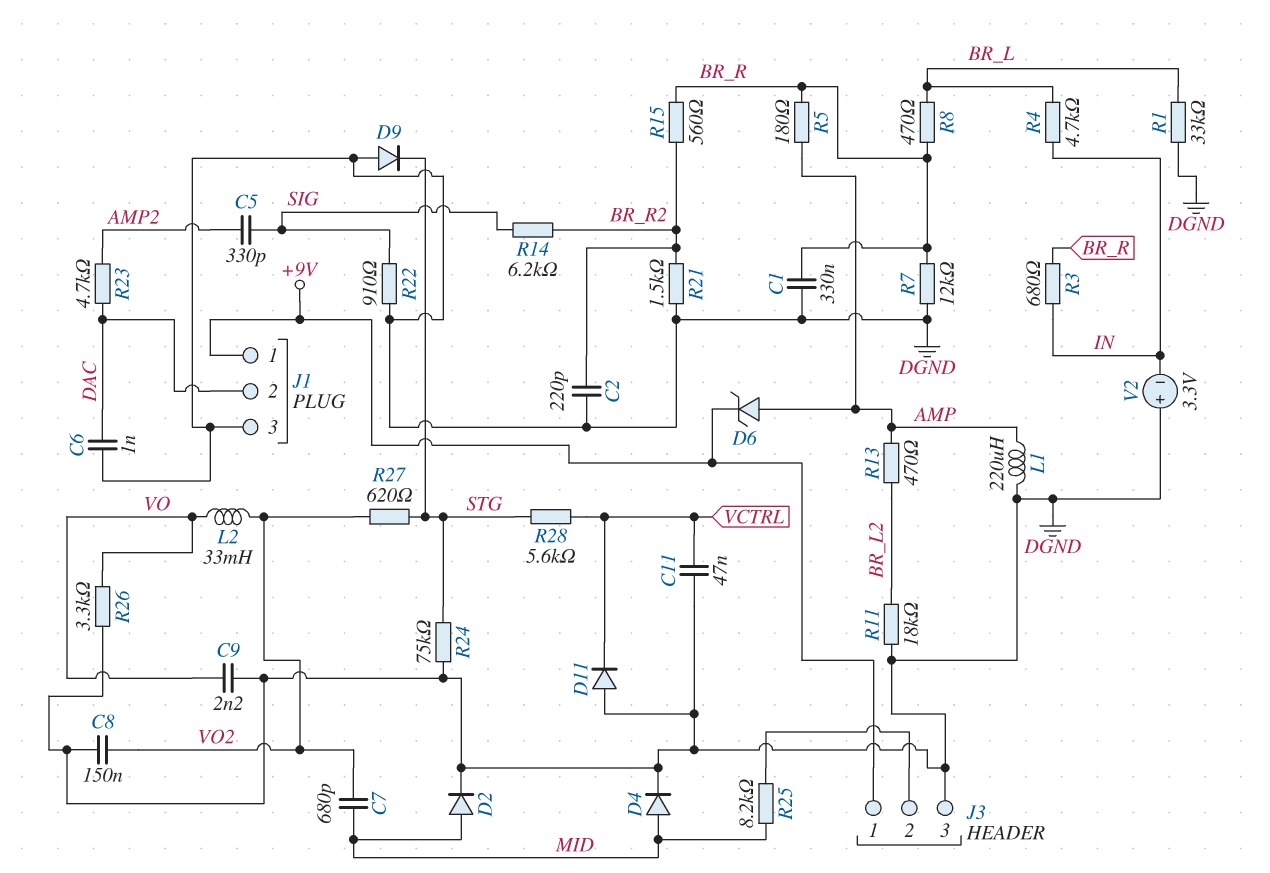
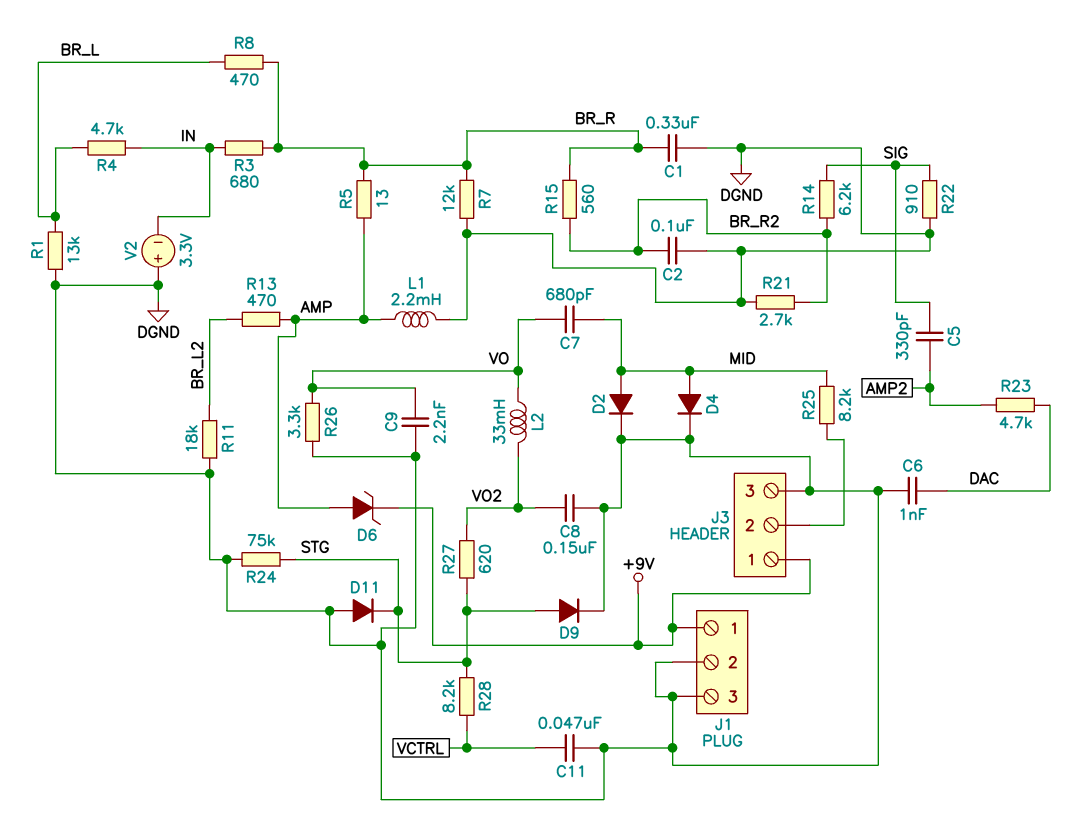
C2: 220pF (BR_R2, DGND) -> 100nF (BR_R2, DGND)
C7: 680pF (MID, VO2) -> 680pF (MID, VO)
D9: diode (A DGND, K STG) -> diode (A STG, K DGND)
D11: diode (A DGND, K VCTRL) -> diode (A DGND, K STG)
J1 pin 2: DAC -> DGND
L1: 220uH (AMP, DGND) -> 2.2mH (AMP, DGND)
R1: 33k (BR_L, DGND) -> 13k (BR_L, DGND)
R5: 180 (AMP, BR_R) -> 13 (AMP, BR_R)
R21: 1.5k (BR_R2, DGND) -> 2.7k (BR_R2, DGND)
R28: 5.6k (STG, VCTRL) -> 8.2k (STG, VCTRL)

